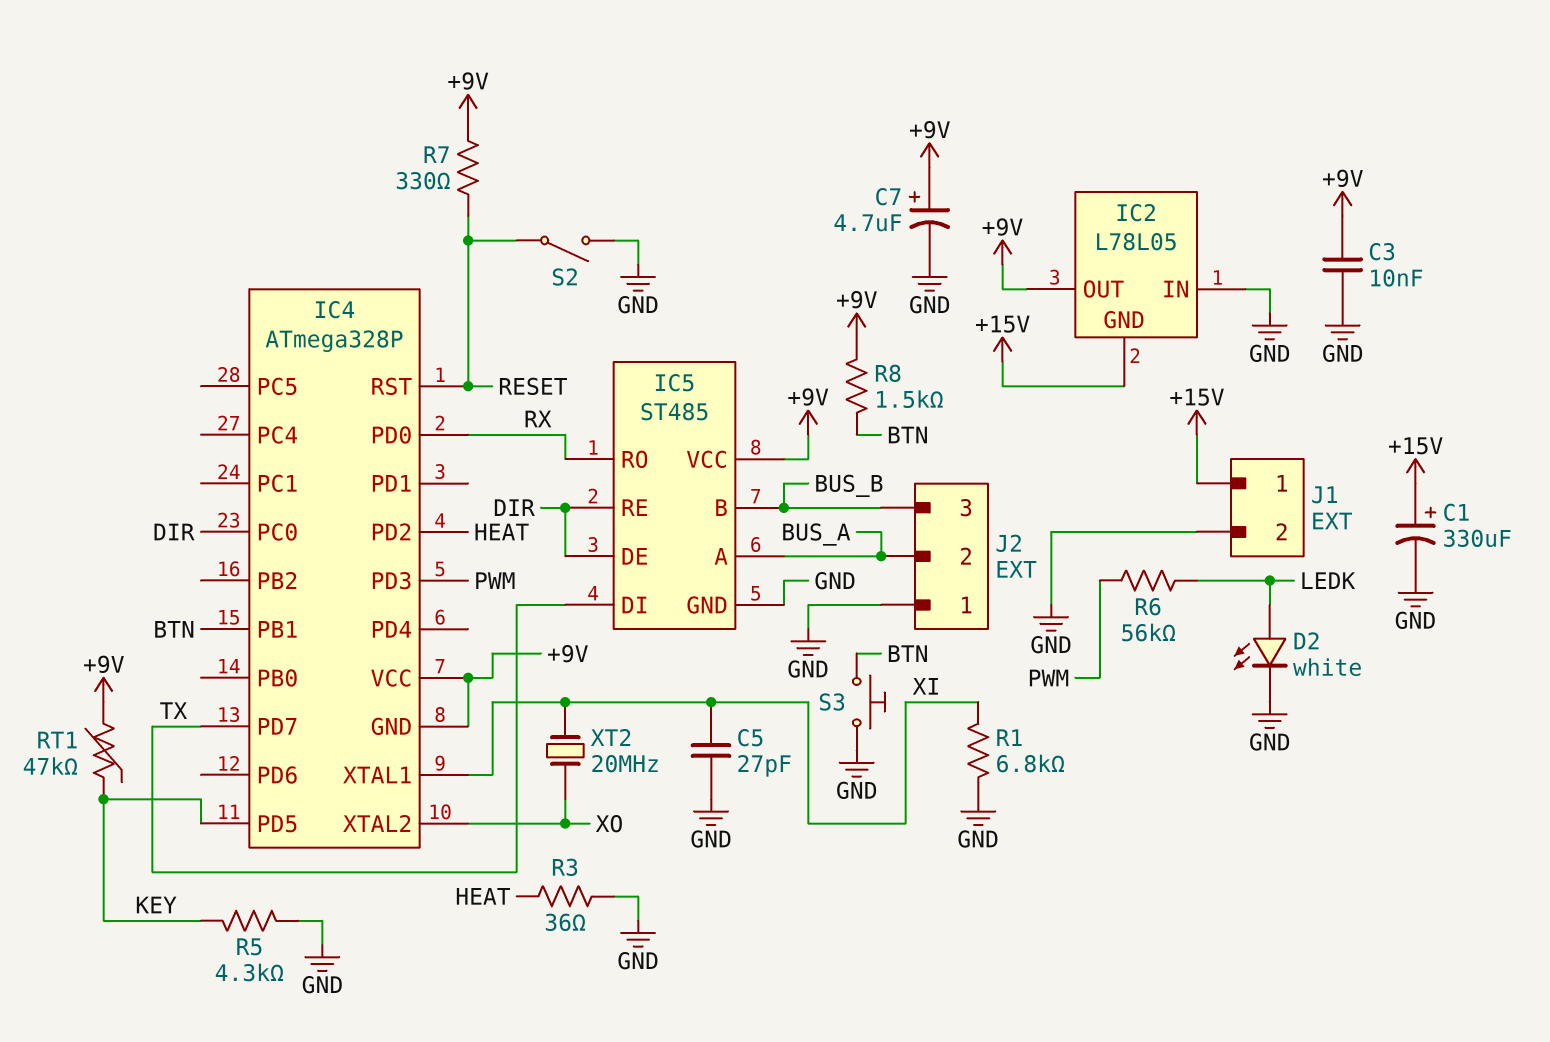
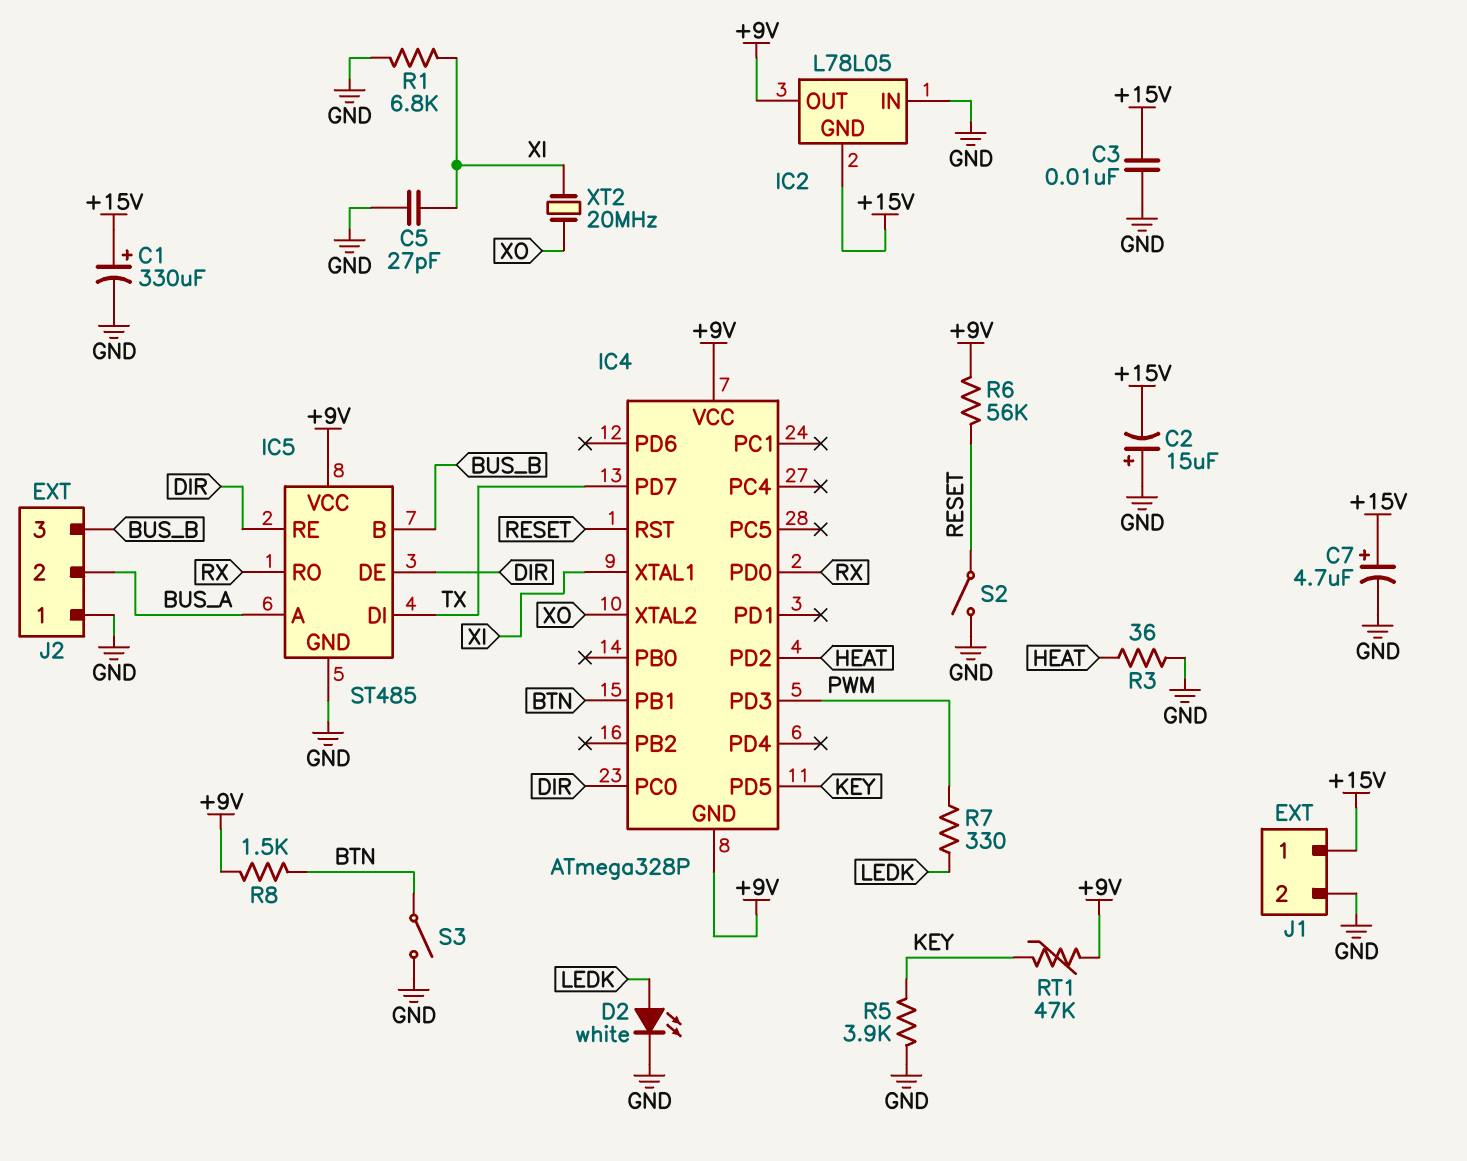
C2: none -> 15uF (plus GND, minus +15V)
C3: 10nF (+9V, GND) -> 10nF (+15V, GND)
C7: 4.7uF (plus +9V, minus GND) -> 4.7uF (plus +15V, minus GND)
R5: 4.3k (GND, KEY) -> 3.9k (GND, KEY)
R6: 56k (LEDK, PWM) -> 56k (+9V, RESET)
R7: 330 (+9V, RESET) -> 330 (LEDK, PWM)
S3: button (BTN, GND) -> switch (BTN, GND)

